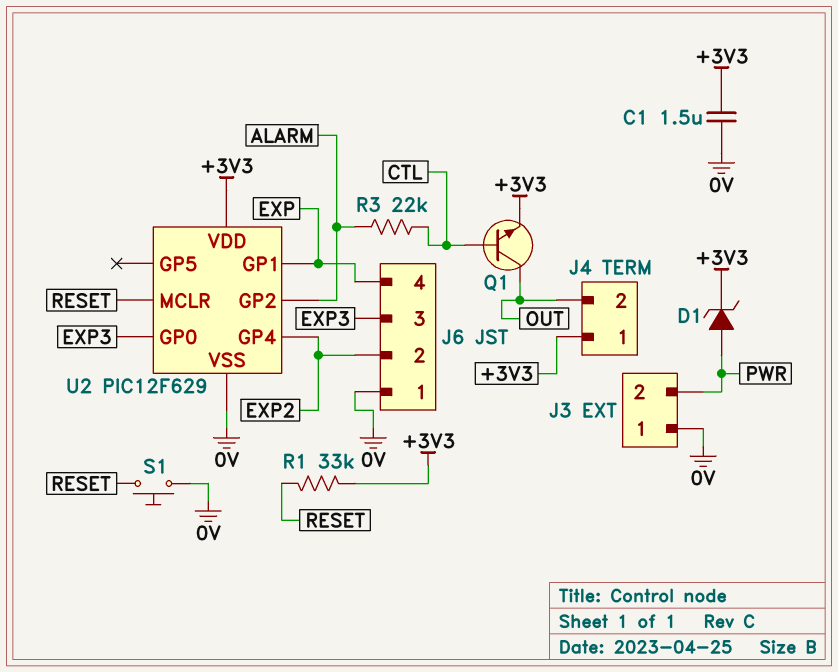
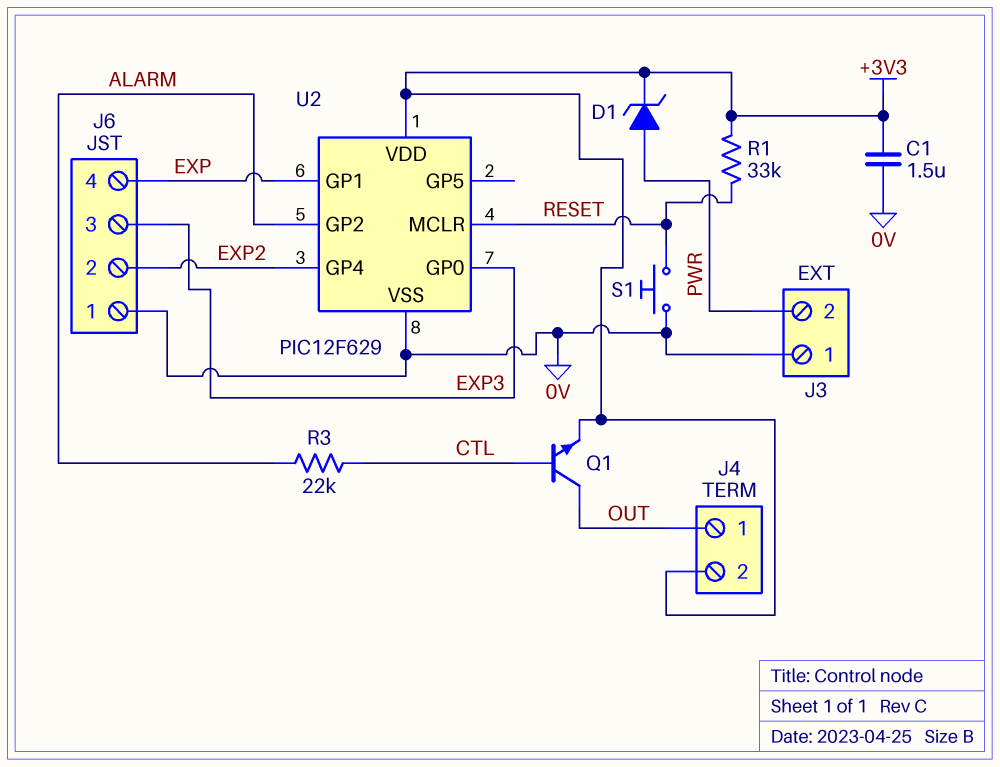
J4 pin 1: +3V3 -> OUT
J4 pin 2: OUT -> +3V3

